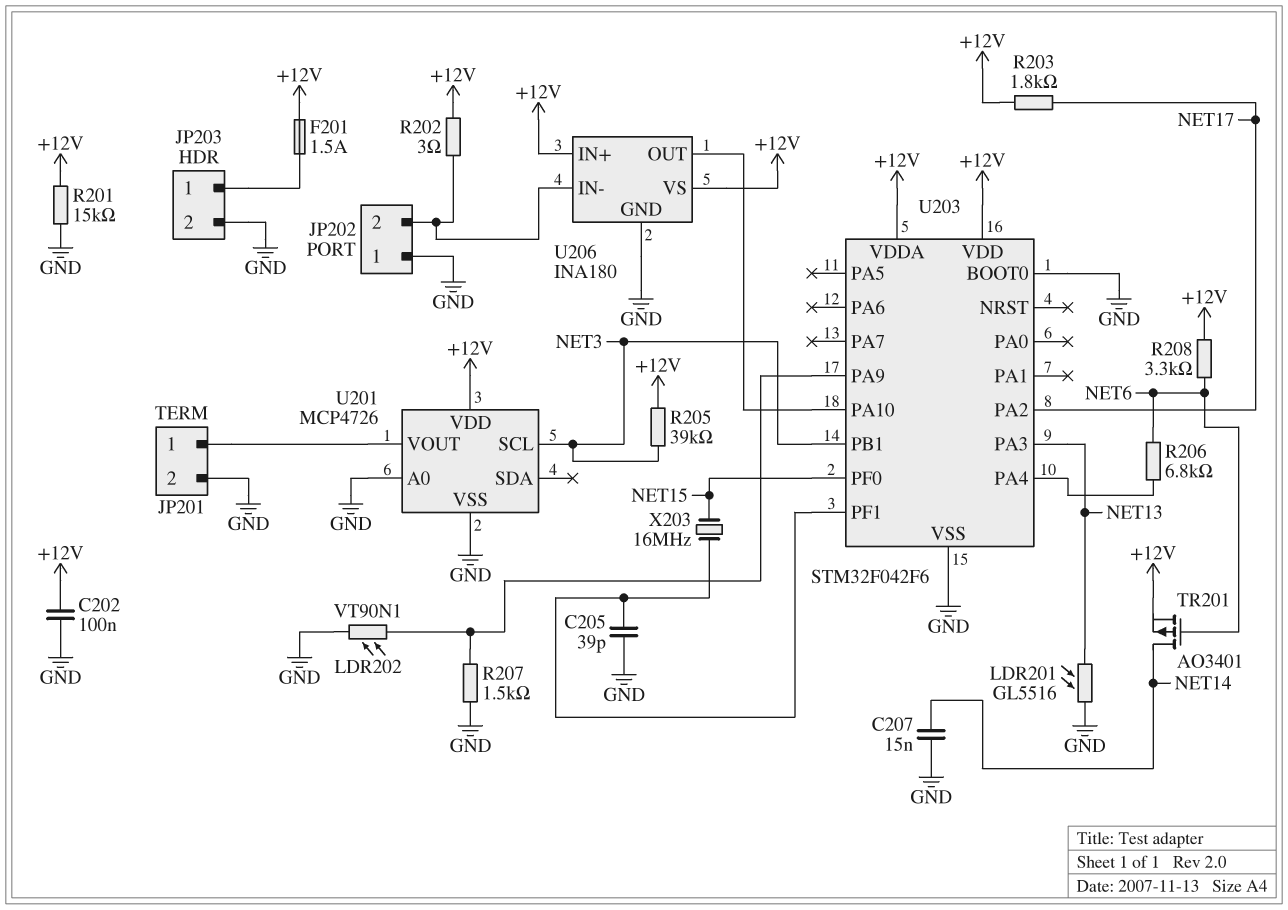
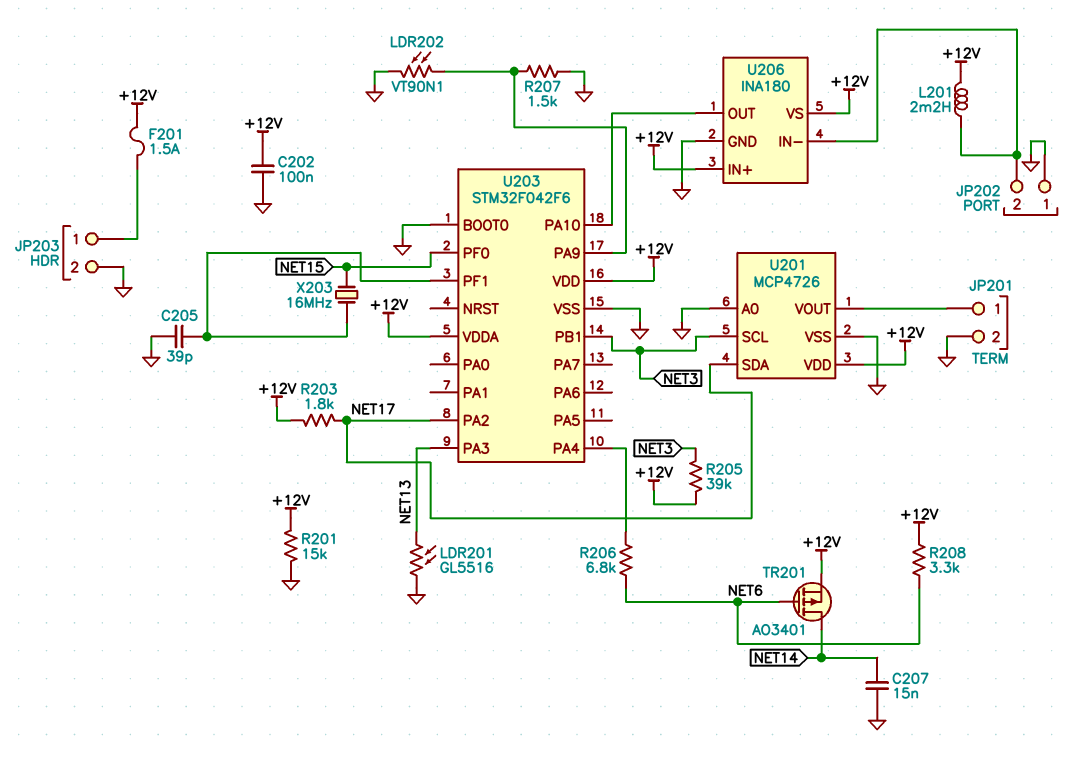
L201: none -> 2.2mH (+12V, JP202/2)
R202: 3 (+12V, JP202/2) -> none
U201 pin SDA: none -> NET17

